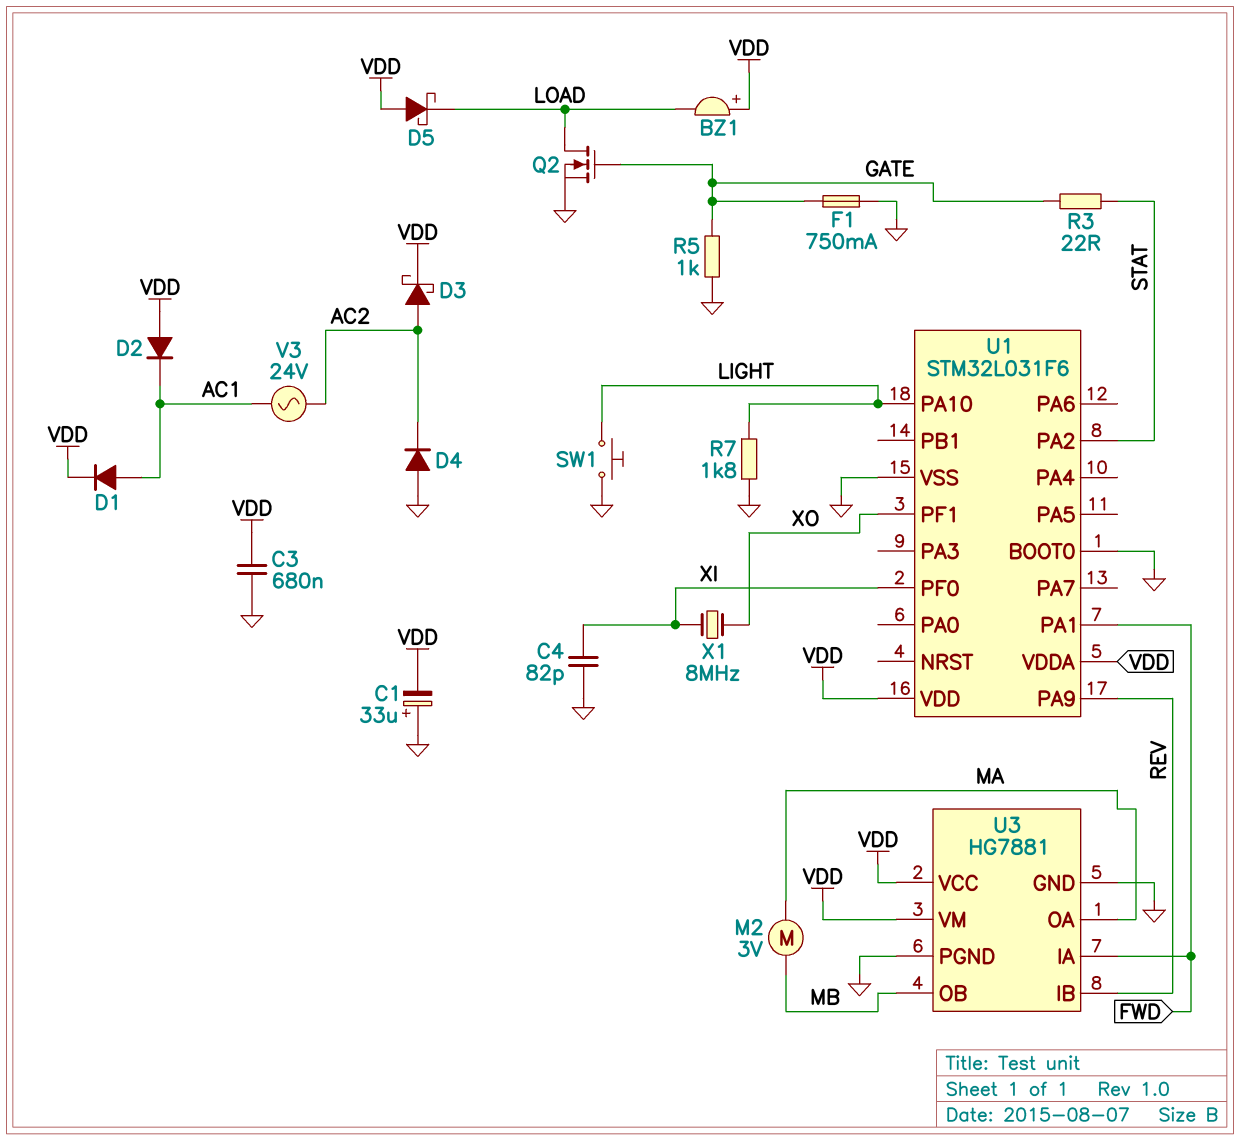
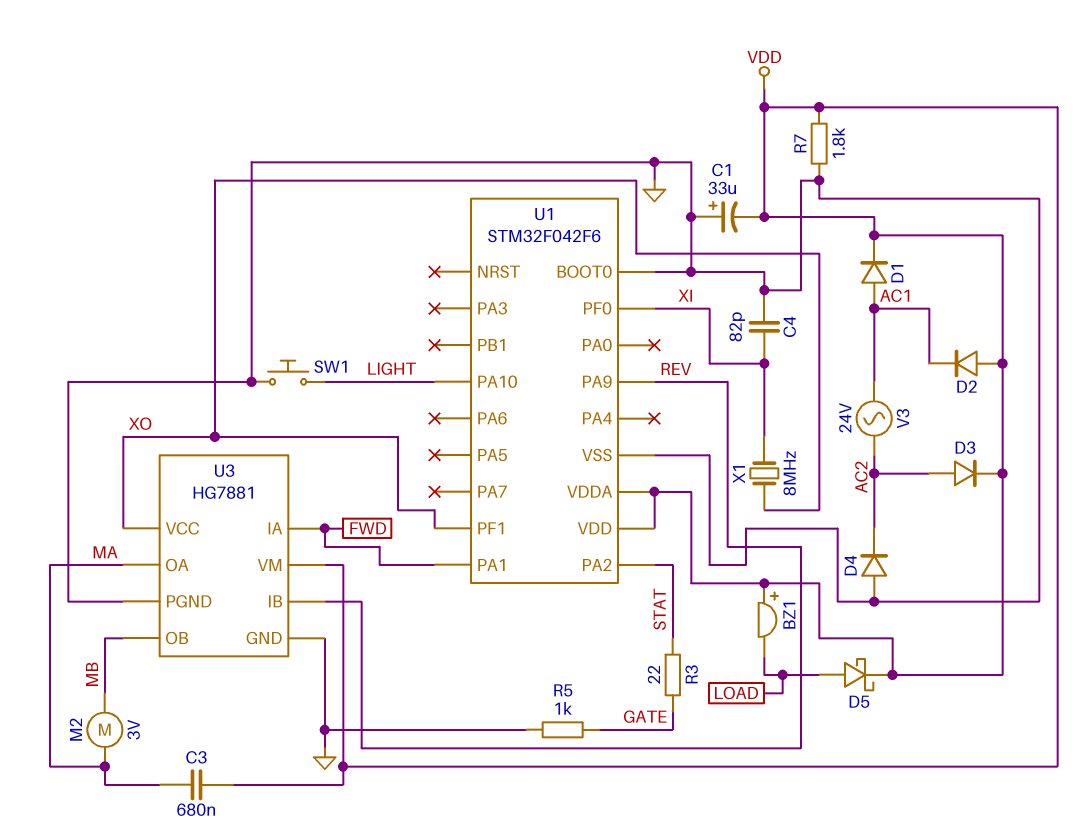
C3: 680nF (GND, VDD) -> 680nF (MA, VDD)
D3: schottky (A AC2, K VDD) -> diode (A AC2, K VDD)
D5: schottky (A VDD, K LOAD) -> schottky (A LOAD, K VDD)
F1: 750mA (GATE, GND) -> none
Q2: NMOS (G GATE, D LOAD, S GND) -> none
R7: 1.8k (GND, LIGHT) -> 1.8k (GND, VDD)
U1: STM32L031F6 -> STM32F042F6
U3 pin VCC: VDD -> XO

